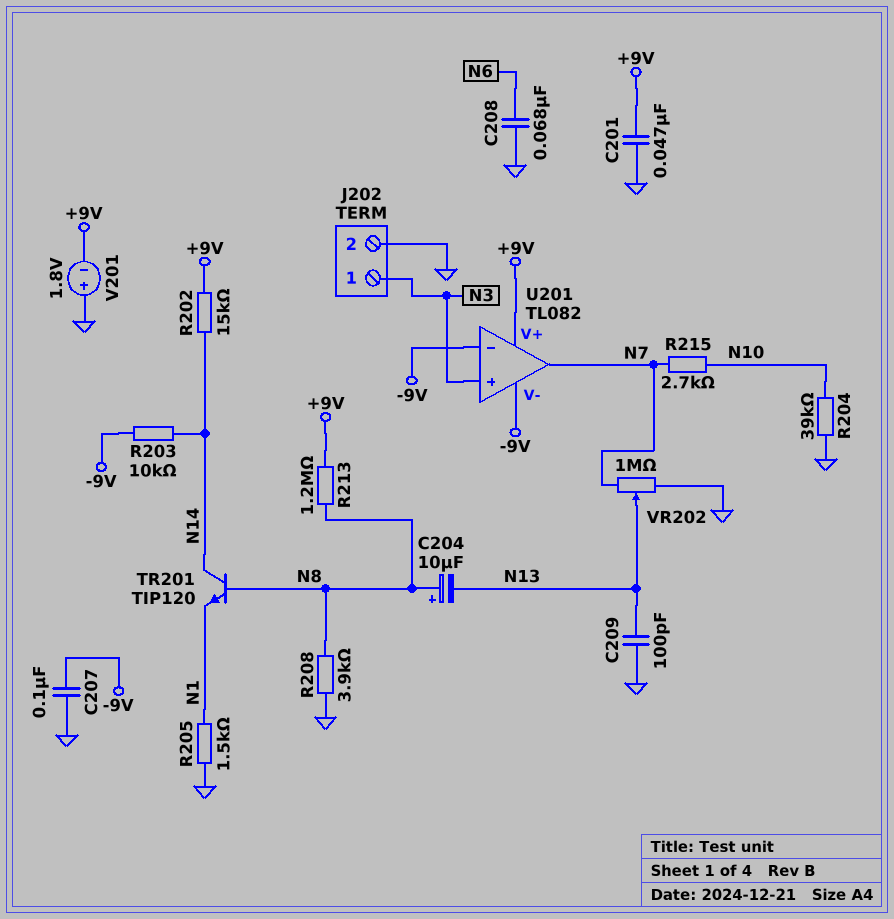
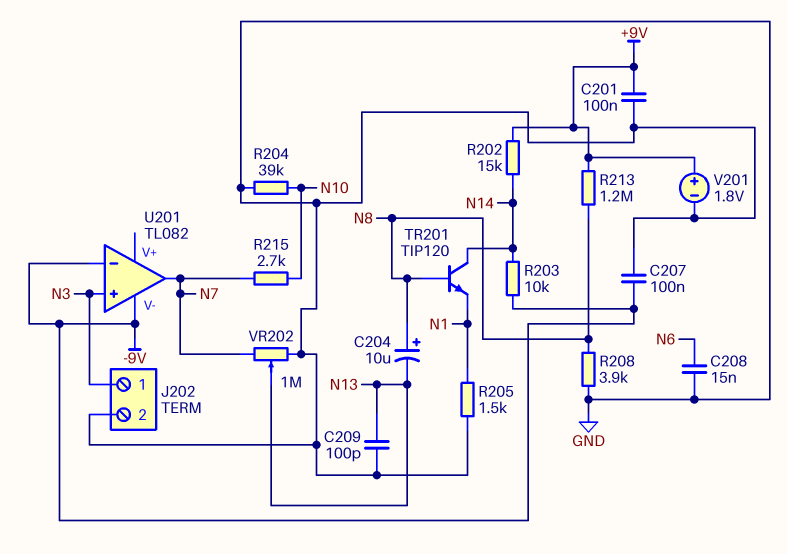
C201: 47nF (+9V, GND) -> 100nF (+9V, GND)
C208: 68nF (GND, N6) -> 15nF (GND, N6)
U201 pin V+: +9V -> none
V201: 1.8V (plus GND, minus +9V) -> 1.8V (plus +9V, minus GND)

